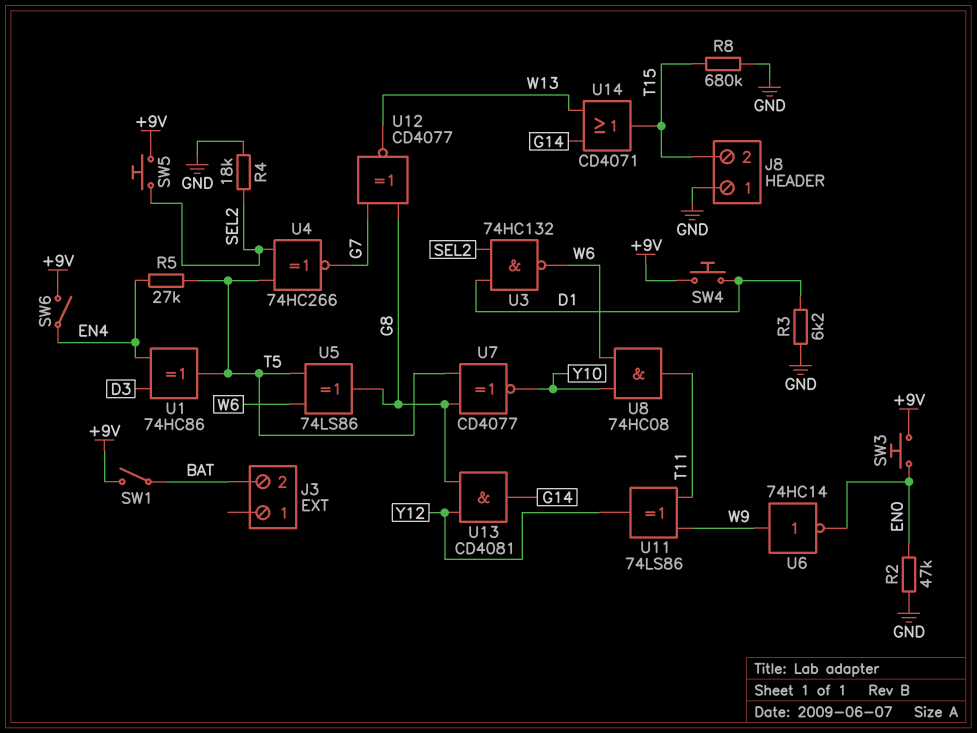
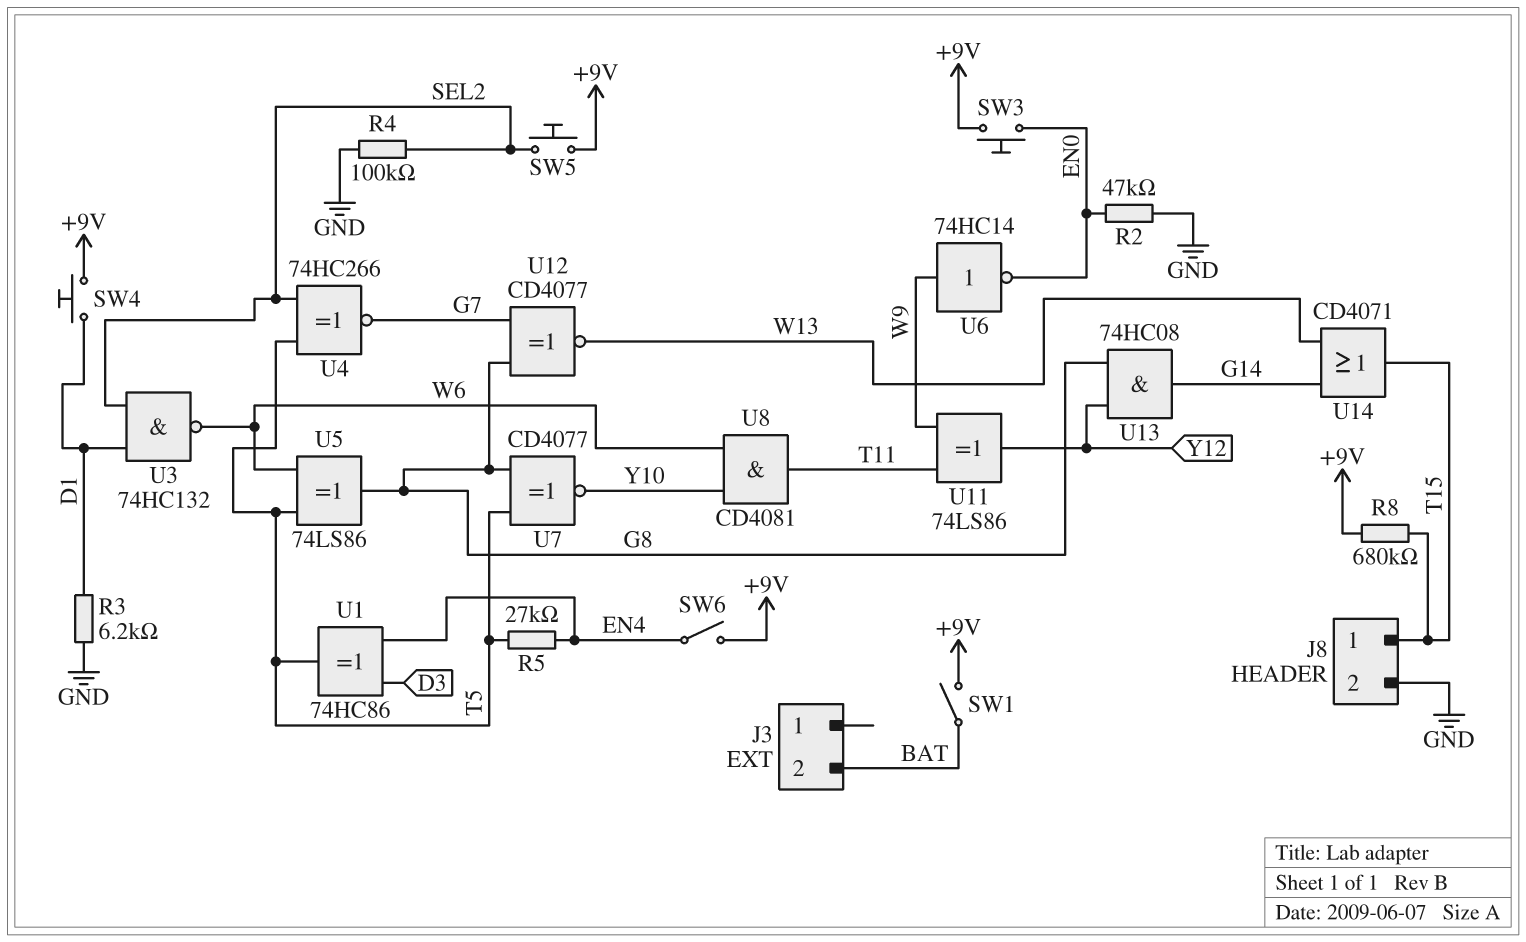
J8 pin 1: GND -> T15
J8 pin 2: T15 -> GND
R4: 18k (GND, SEL2) -> 100k (GND, SEL2)
R8: 680k (GND, T15) -> 680k (+9V, T15)
U8: AND 74HC08 (in W6, in Y10, out T11) -> AND CD4081 (in W6, in Y10, out T11)
U13: AND CD4081 (in G8, in Y12, out G14) -> AND 74HC08 (in G8, in Y12, out G14)

